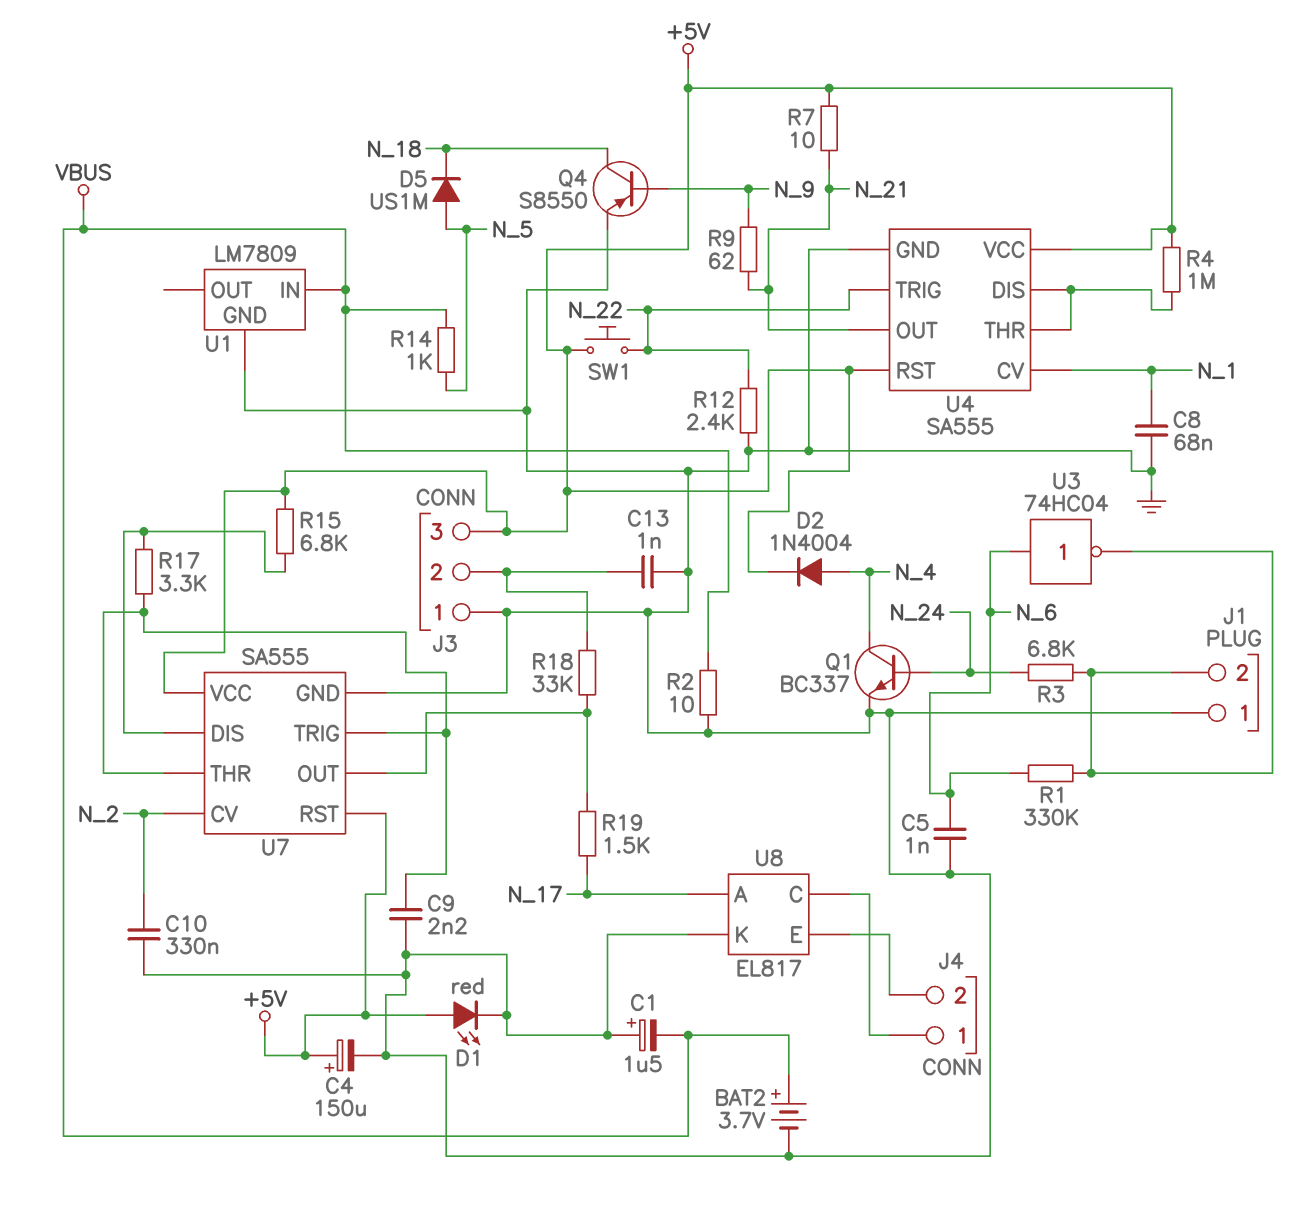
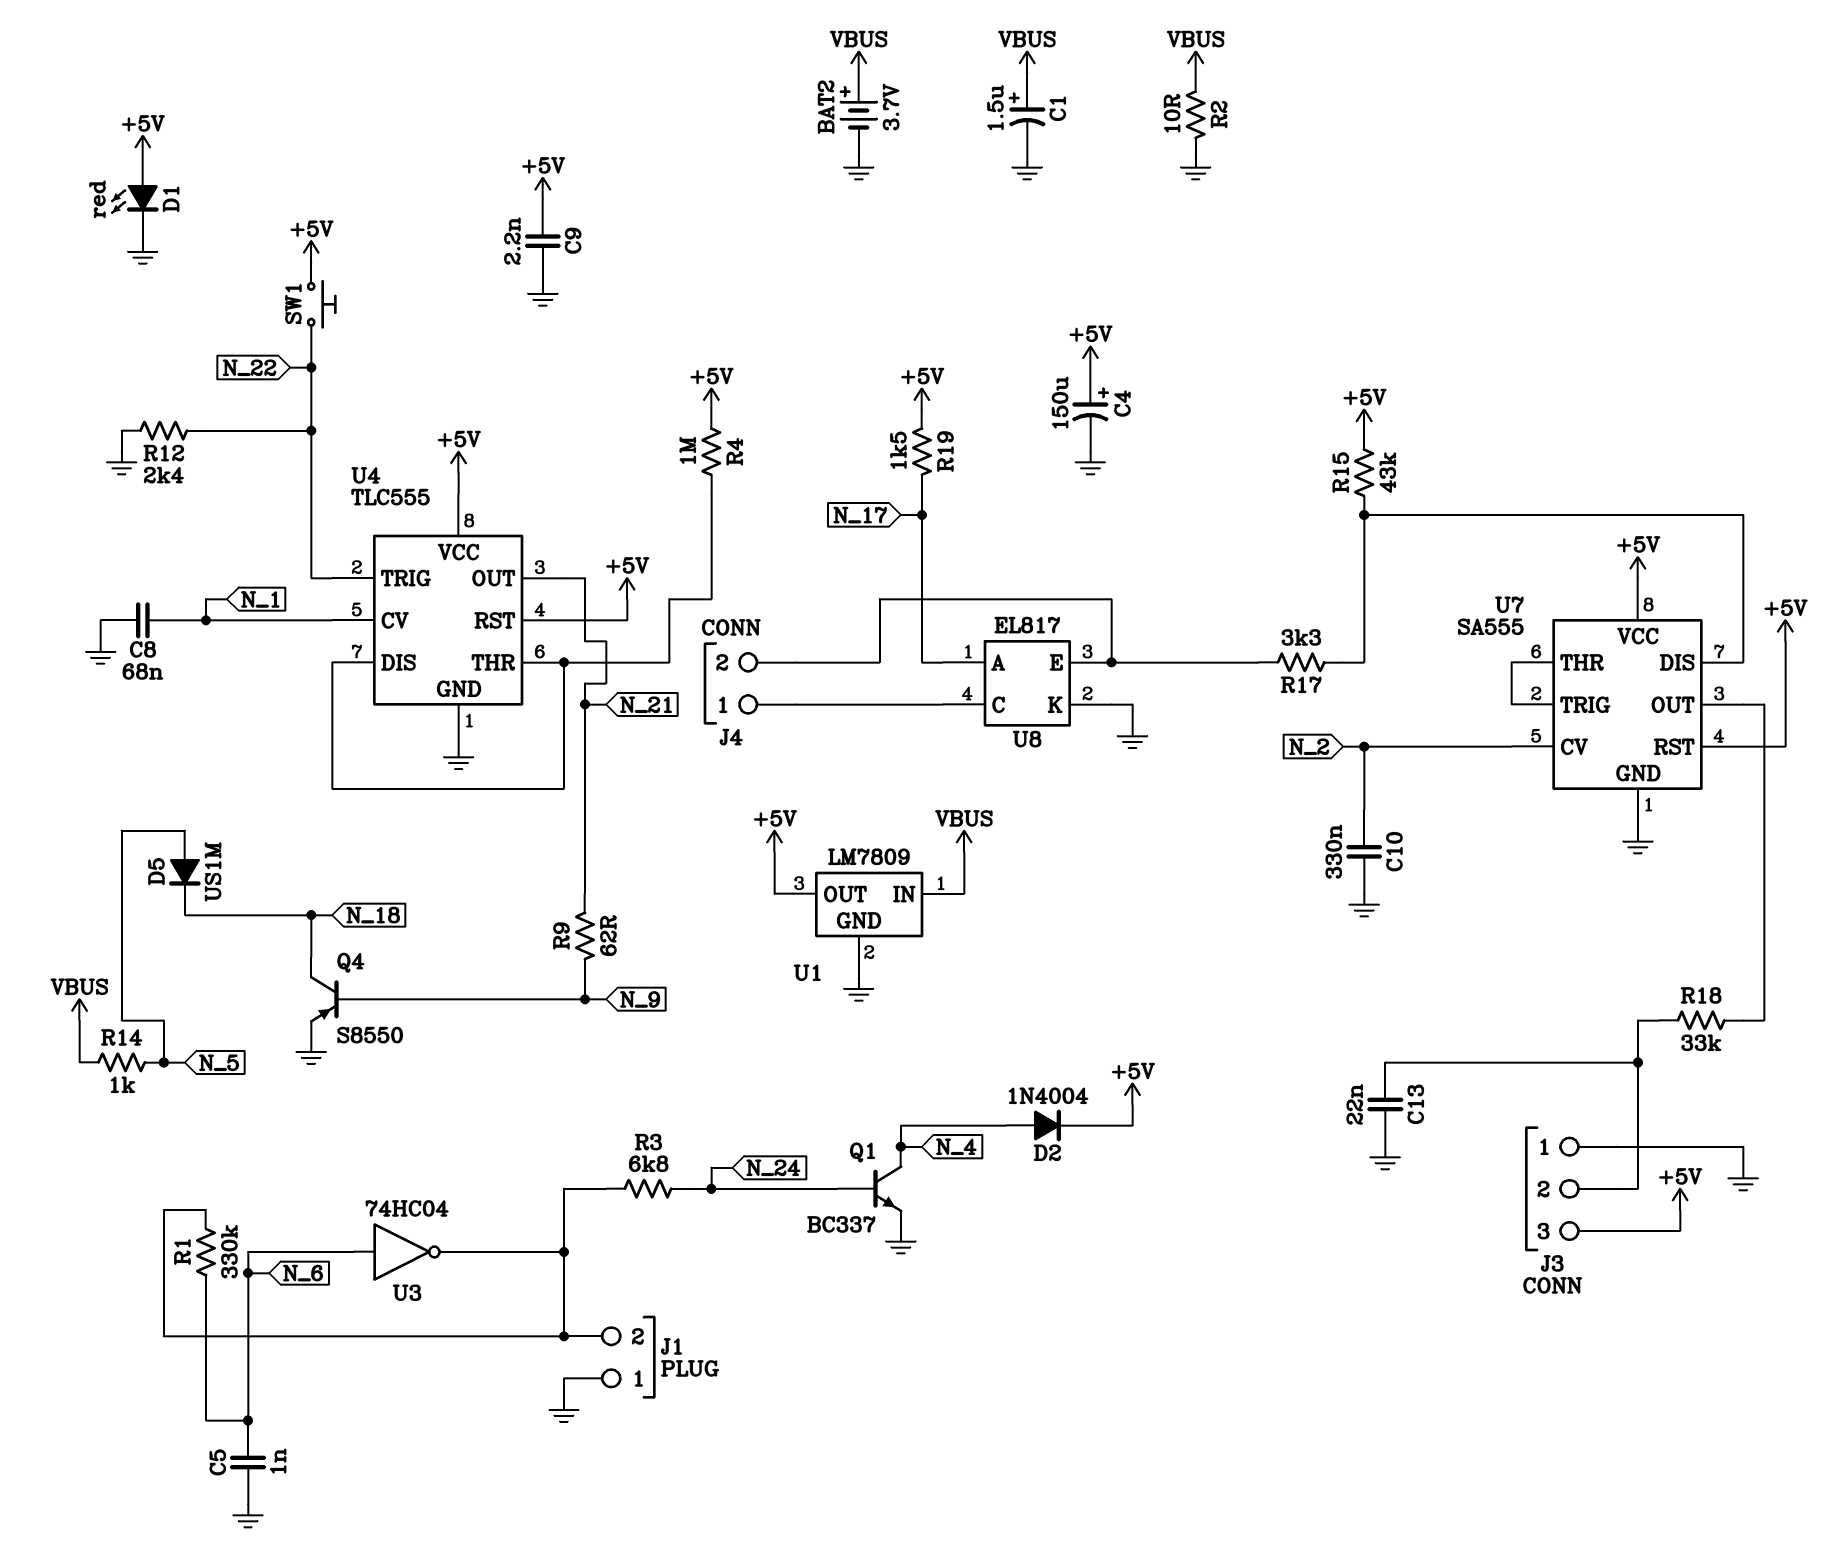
C1: 1.5uF (plus GND, minus VBUS) -> 1.5uF (plus VBUS, minus GND)
C9: 2.2nF (GND, U7/THR) -> 2.2nF (+5V, GND)
C13: 1nF (GND, J3/2) -> 22nF (GND, J3/2)
R7: 10 (+5V, N_21) -> none
R15: 6.8k (+5V, U7/DIS) -> 43k (+5V, U7/DIS)
R17: 3.3k (U7/DIS, U7/THR) -> 3.3k (J4/2, U7/DIS)
R19: 1.5k (N_17, U7/OUT) -> 1.5k (+5V, N_17)
U1 pin OUT: none -> +5V
U4: SA555 -> TLC555

